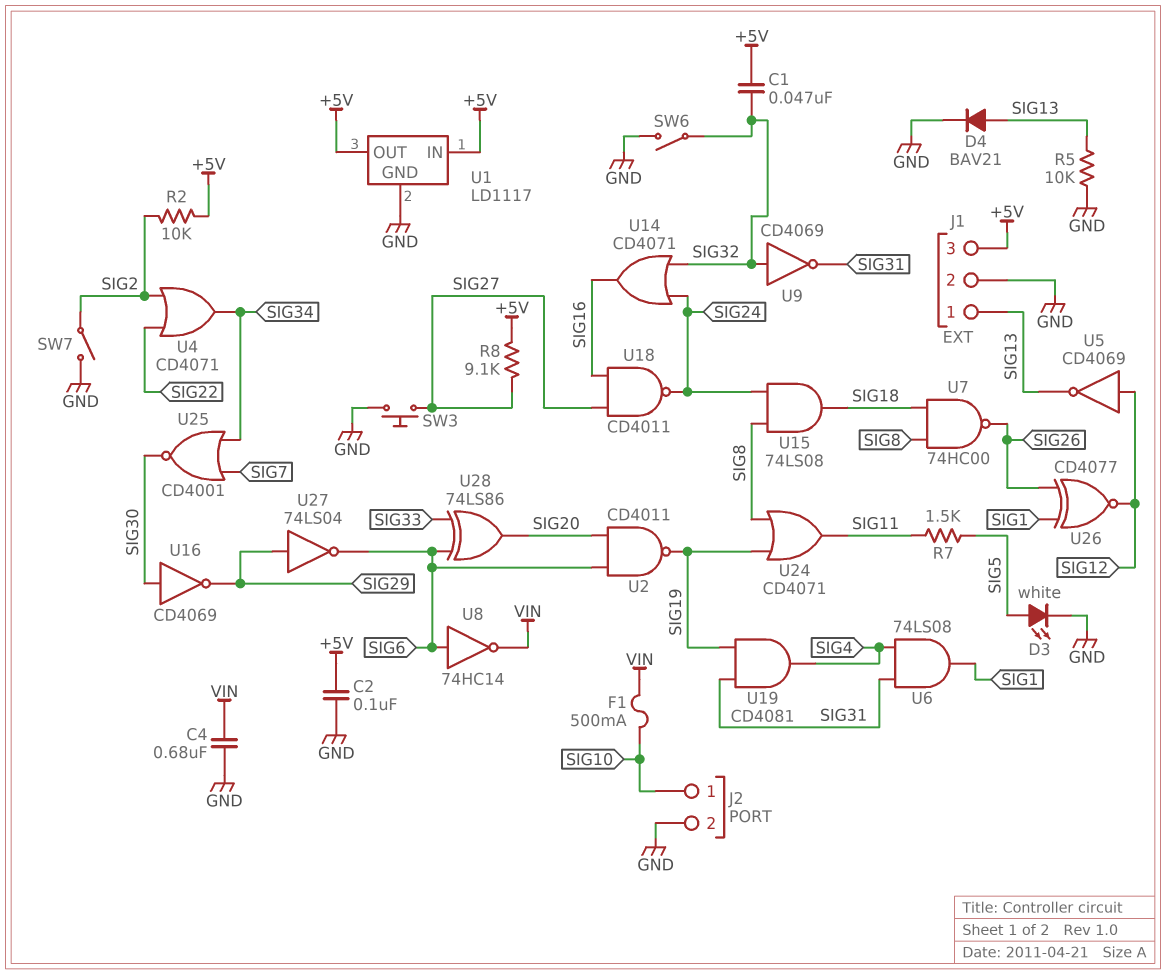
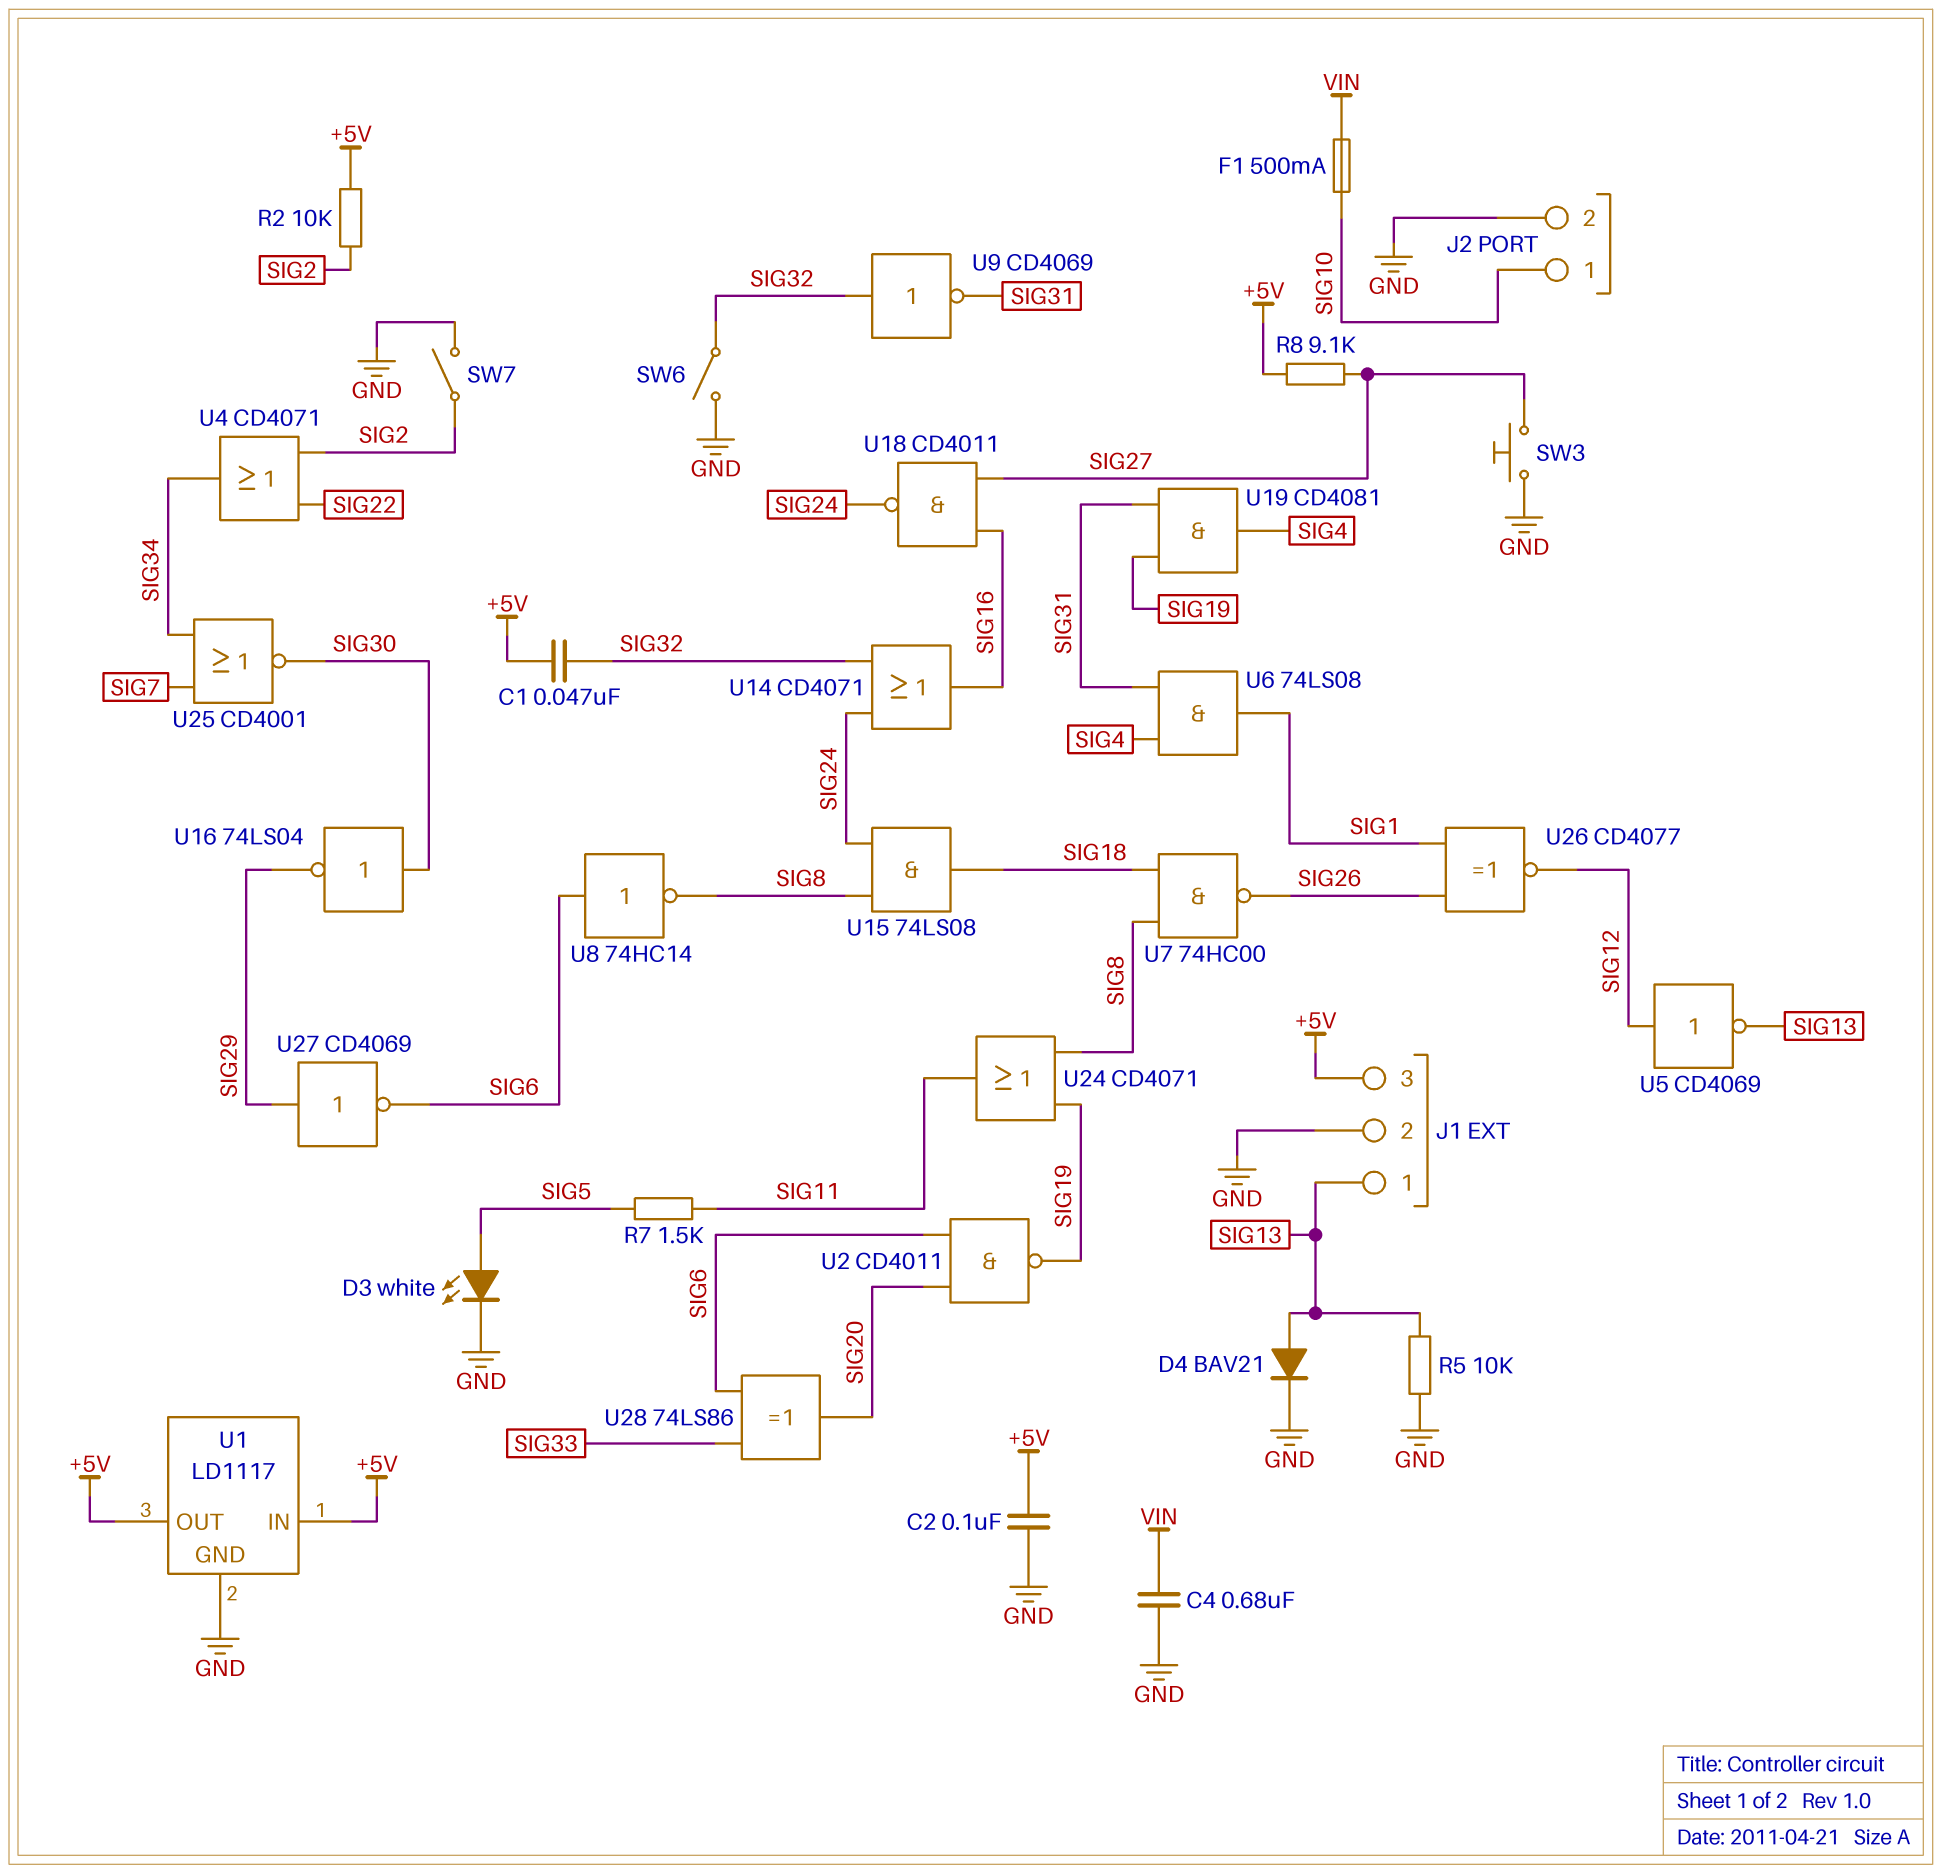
U8: NOT 74HC14 (in SIG6, out VIN) -> NOT 74HC14 (in SIG6, out SIG8)
U16: NOT CD4069 (in SIG30, out SIG29) -> NOT 74LS04 (in SIG30, out SIG29)
U27: NOT 74LS04 (in SIG29, out SIG6) -> NOT CD4069 (in SIG29, out SIG6)

